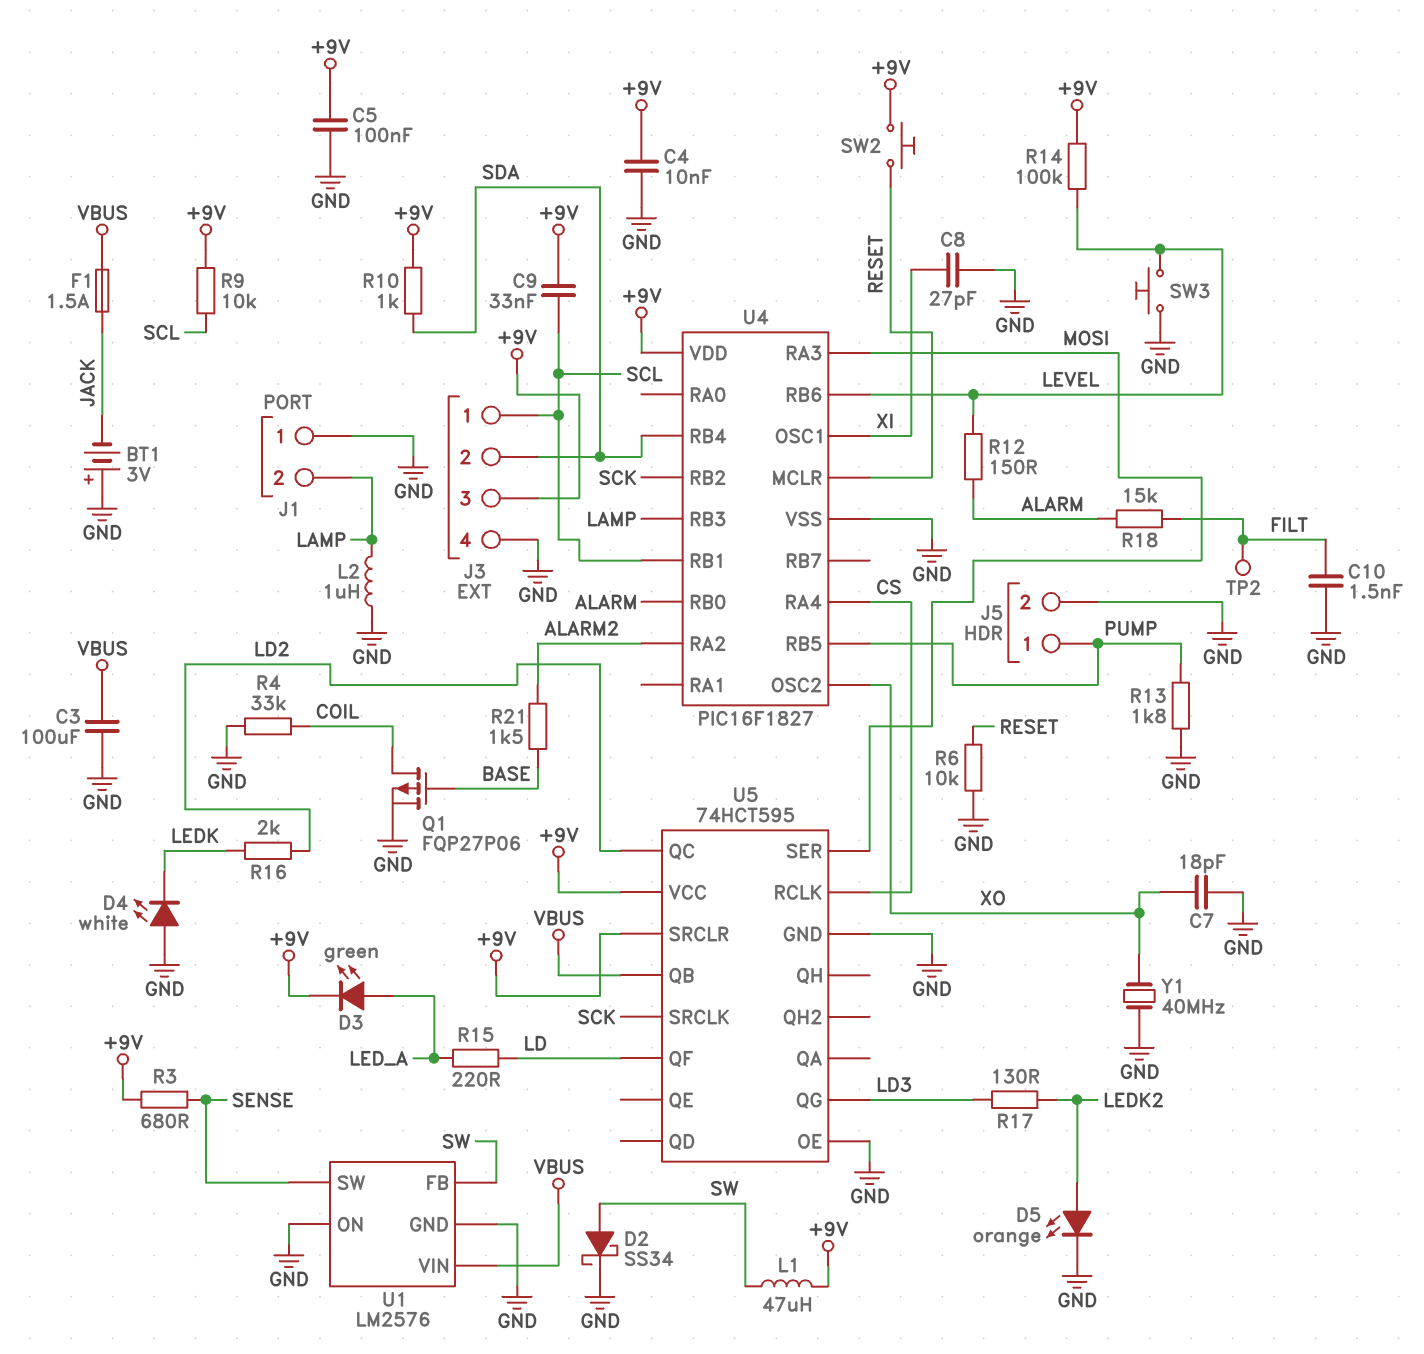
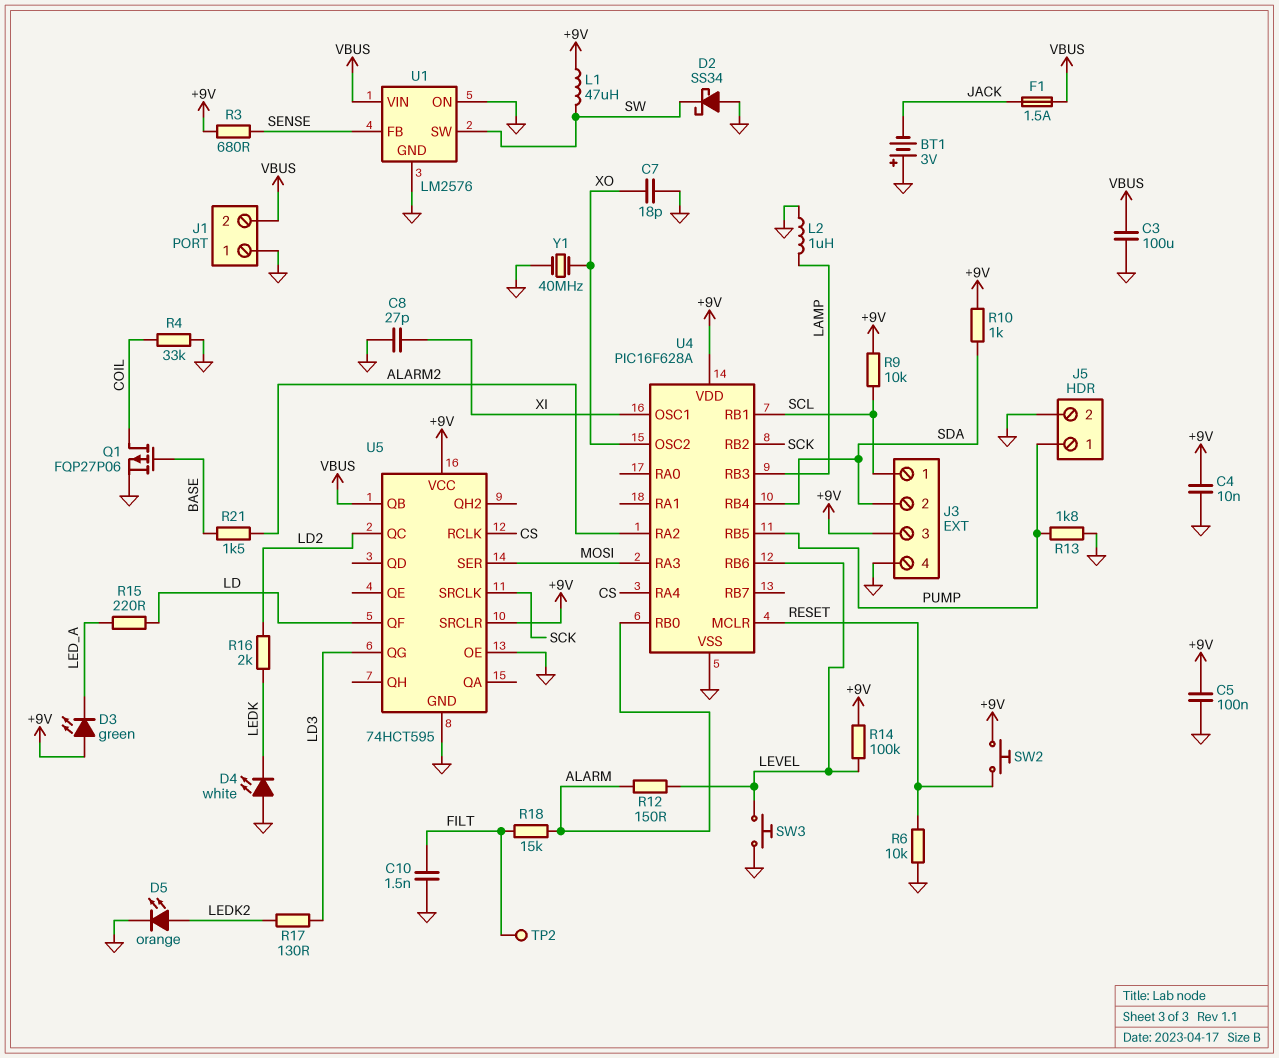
C9: 33nF (+9V, SCL) -> none
D2: schottky SS34 (A SW, K GND) -> schottky SS34 (A GND, K SW)
D3: LED green (A LED_A, K +9V) -> LED green (A +9V, K LED_A)
J1 pin 2: LAMP -> VBUS
U1 pin FB: SW -> SENSE
U1 pin SW: SENSE -> SW
U4: PIC16F1827 -> PIC16F628A

